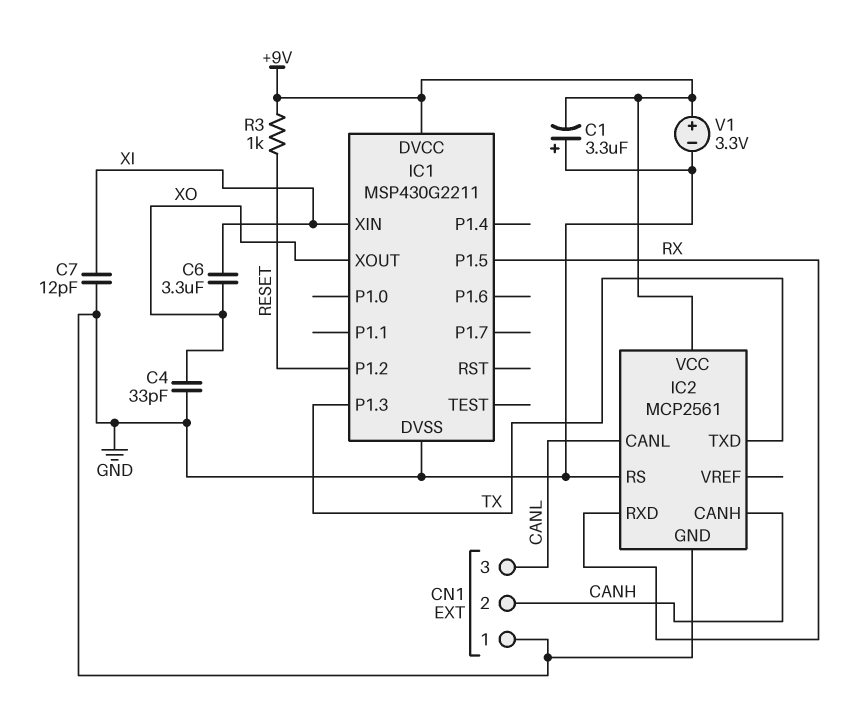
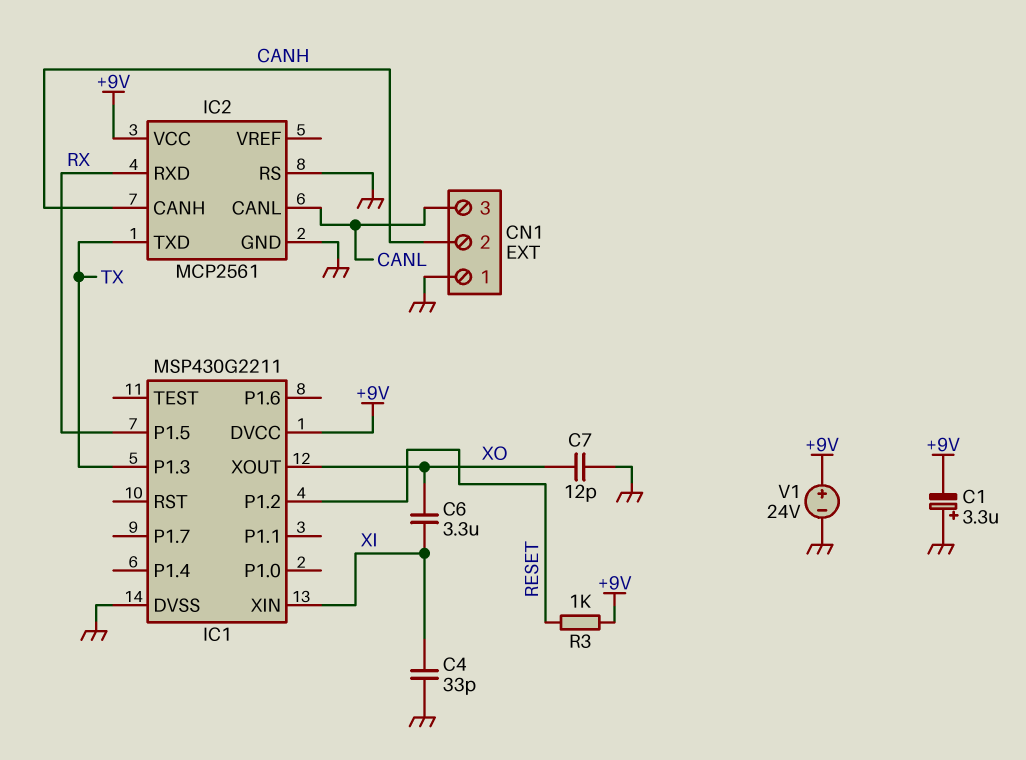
C4: 33pF (GND, XO) -> 33pF (GND, XI)
C7: 12pF (GND, XI) -> 12pF (GND, XO)
V1: 3.3V (plus +9V, minus GND) -> 24V (plus +9V, minus GND)

